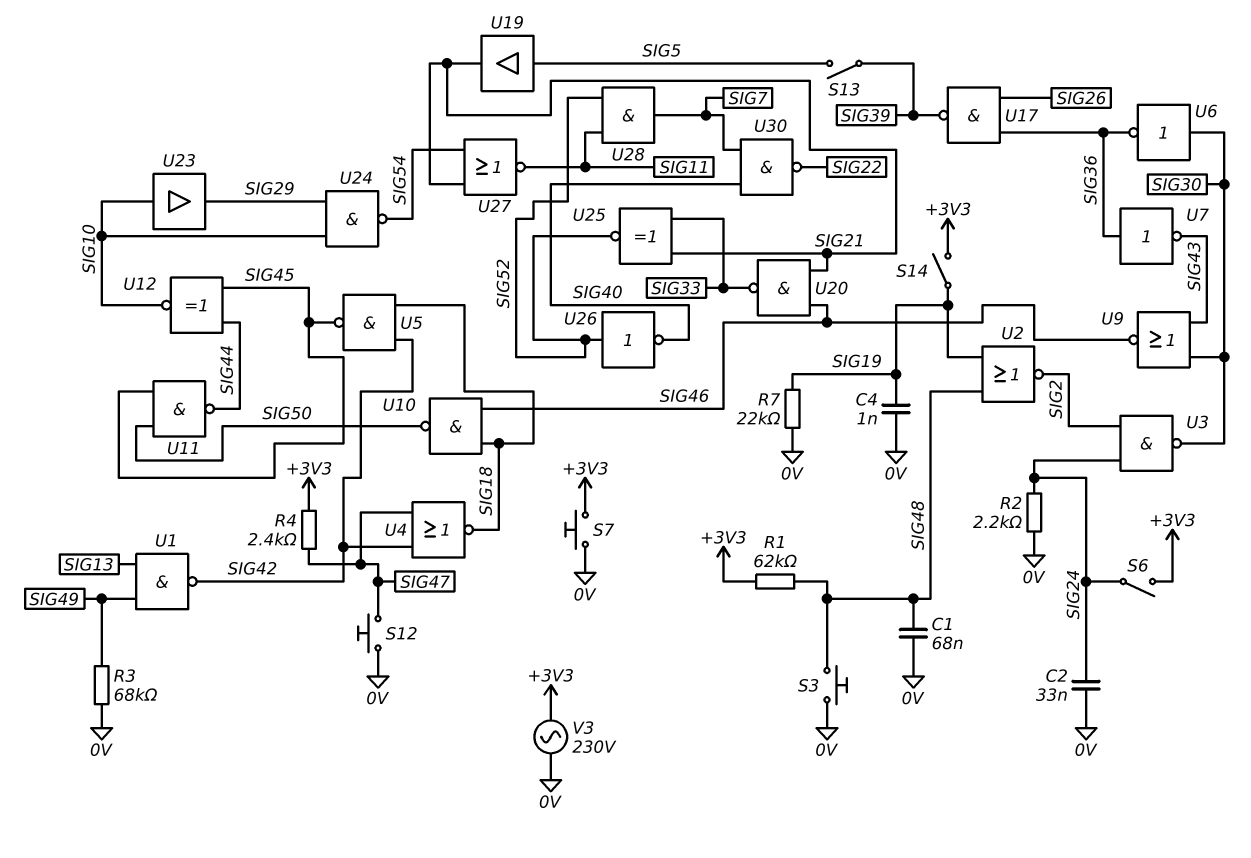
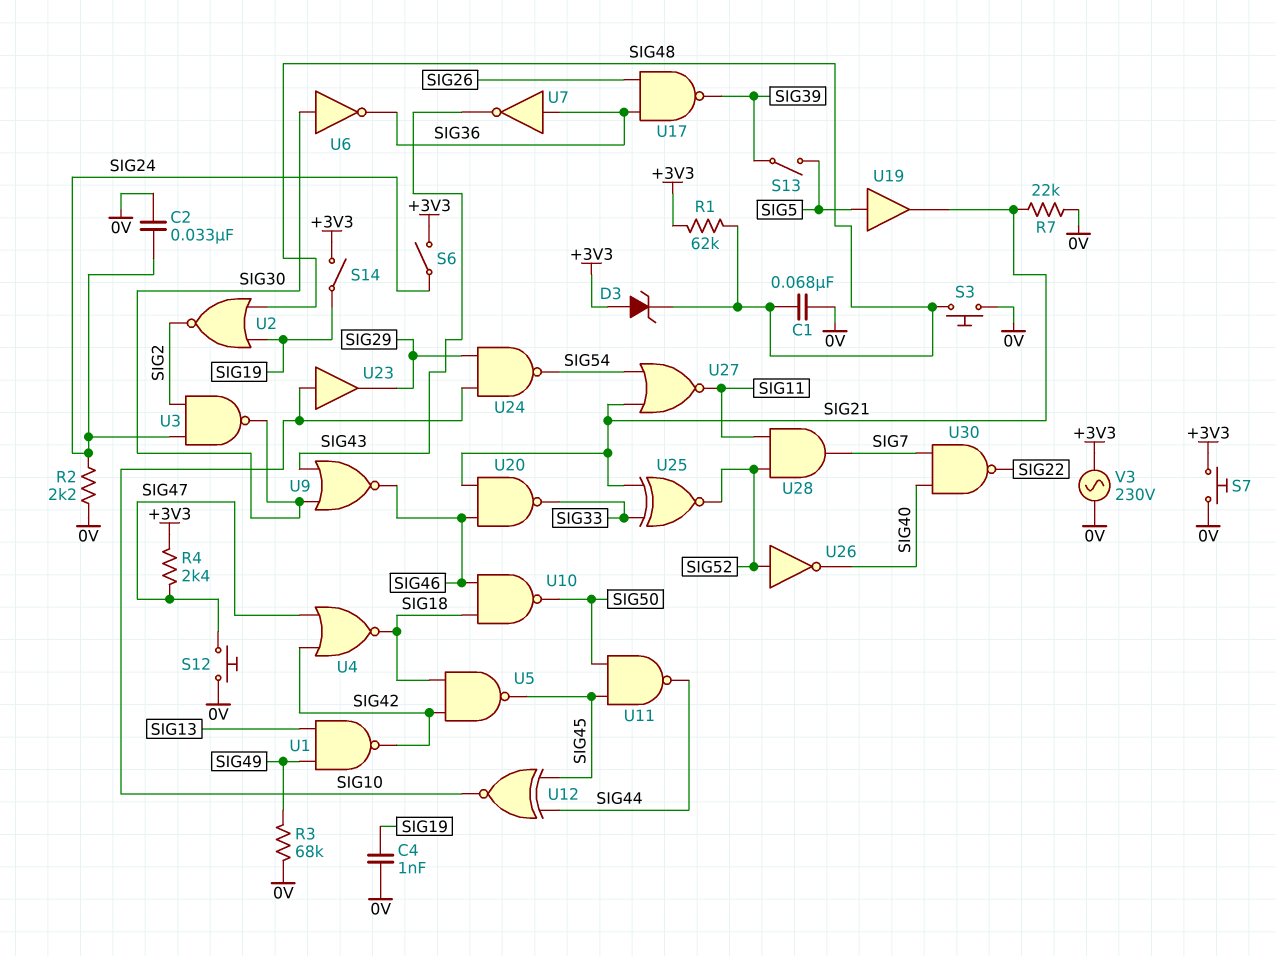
D3: none -> zener (A +3V3, K SIG48)
R7: 22k (0V, SIG19) -> 22k (0V, SIG21)

